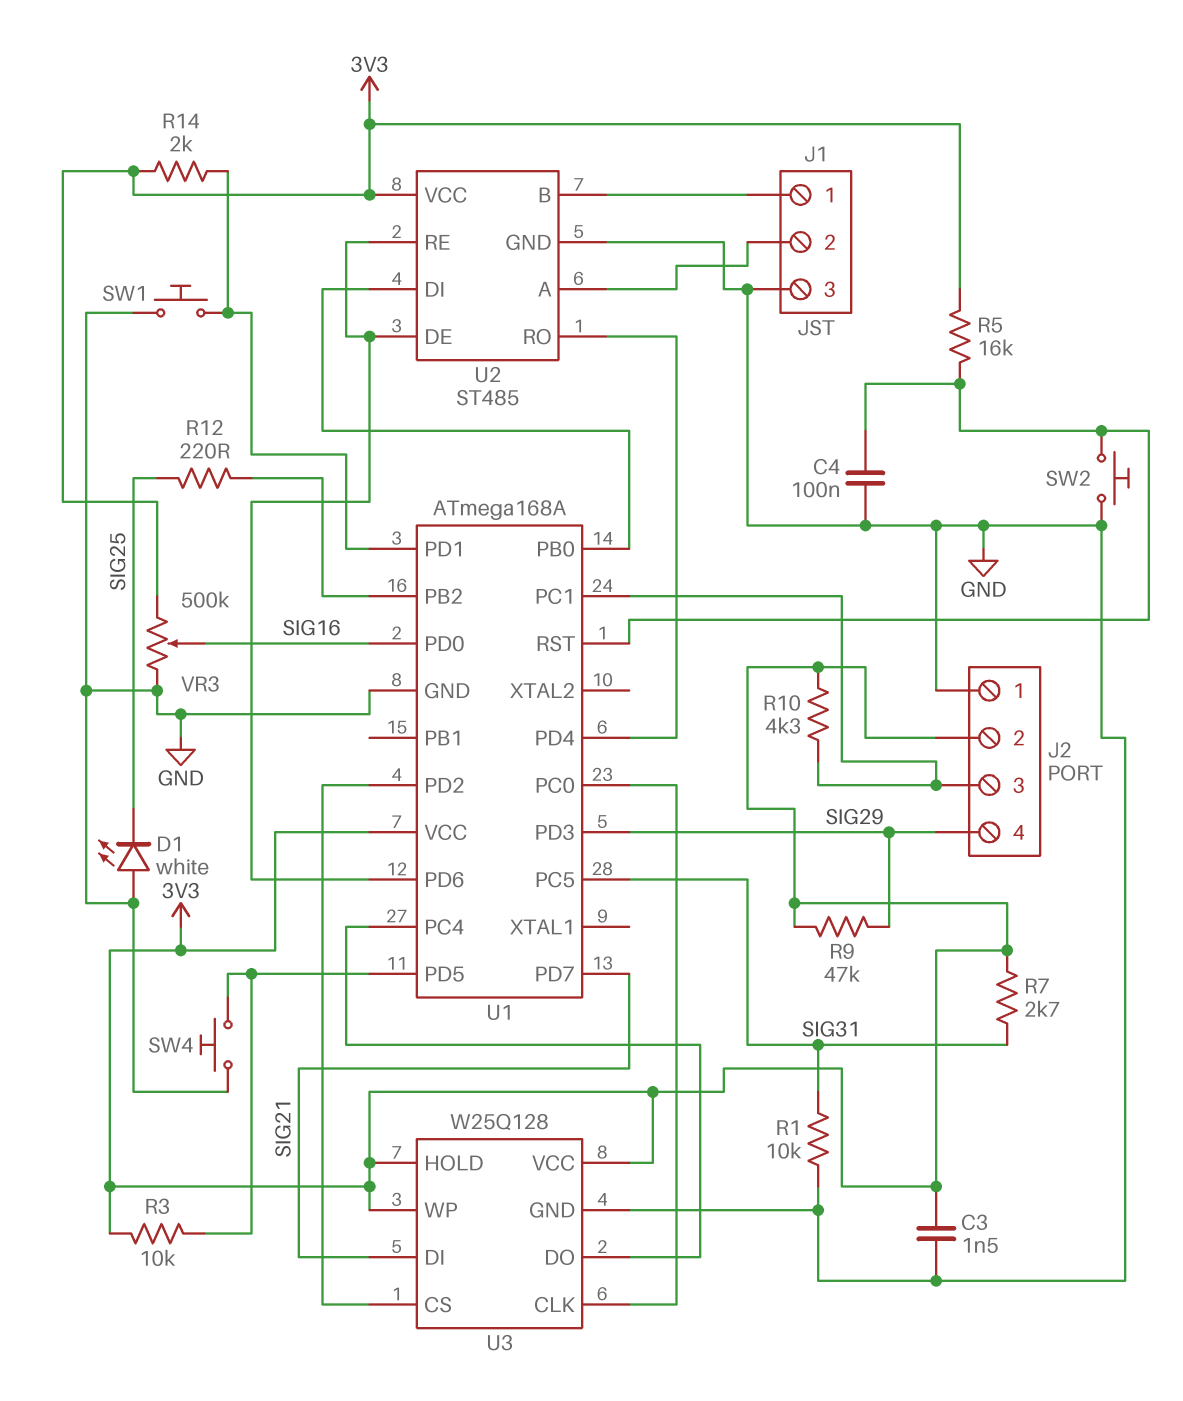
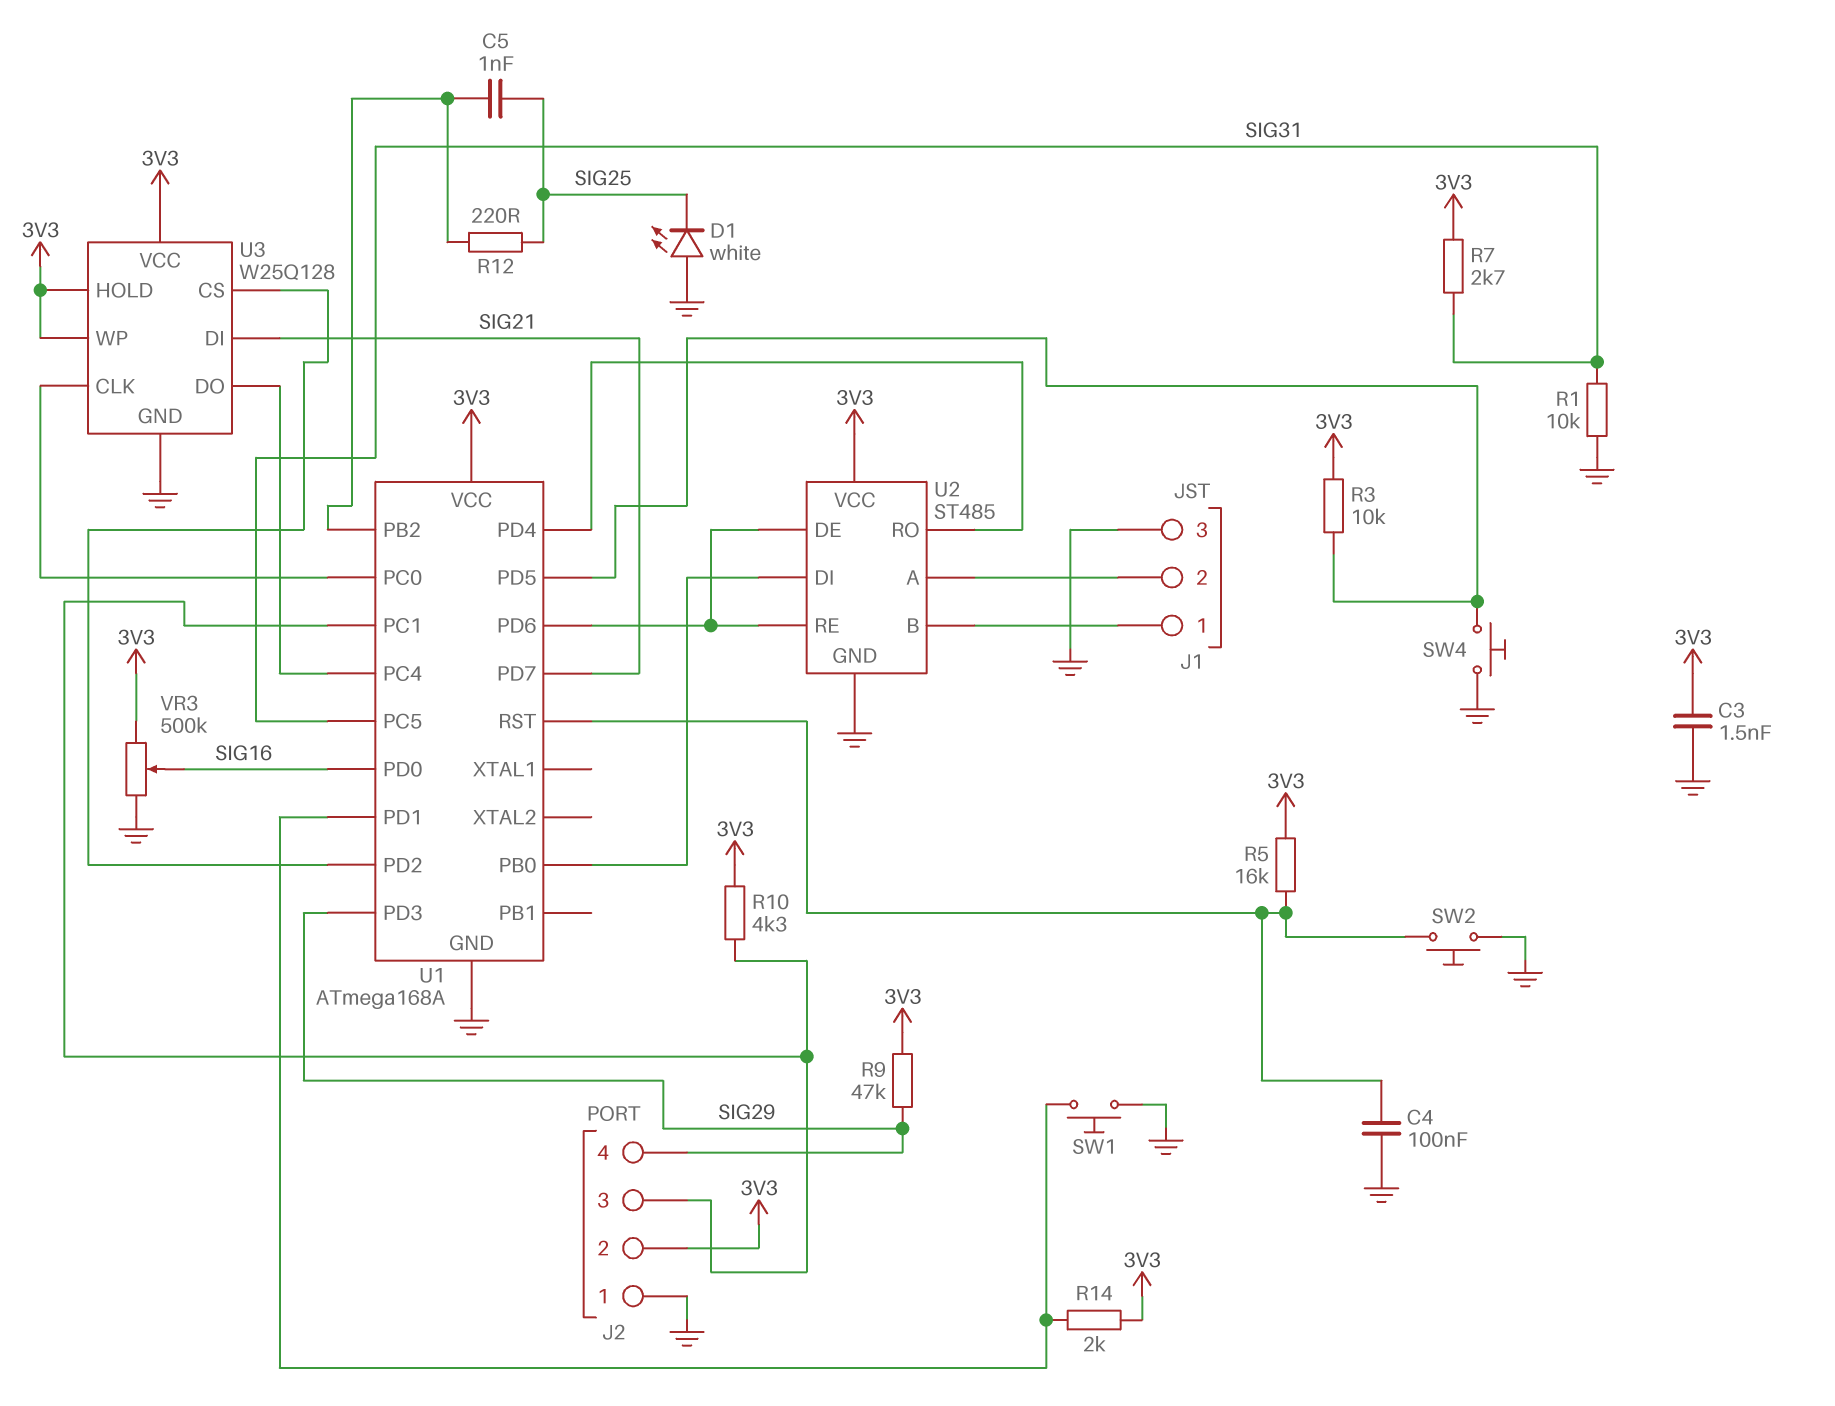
C5: none -> 1nF (SIG25, U1/PB2)

